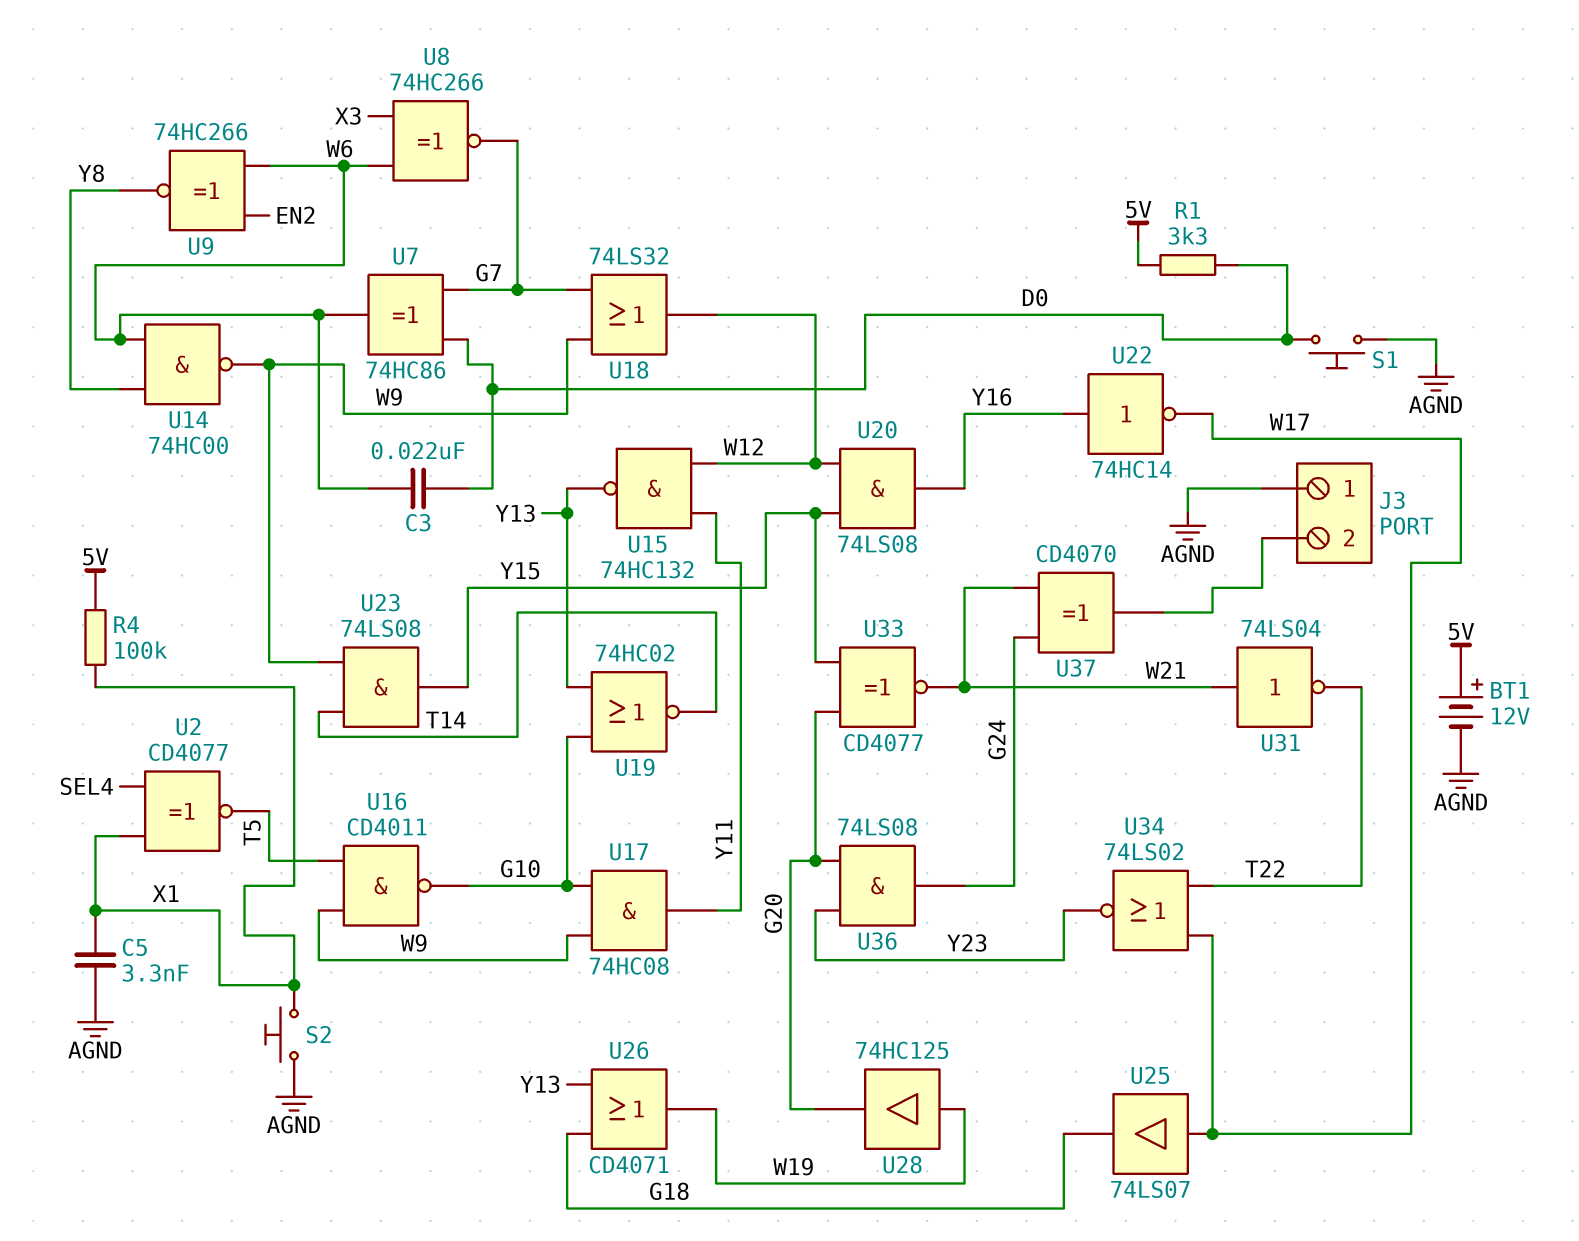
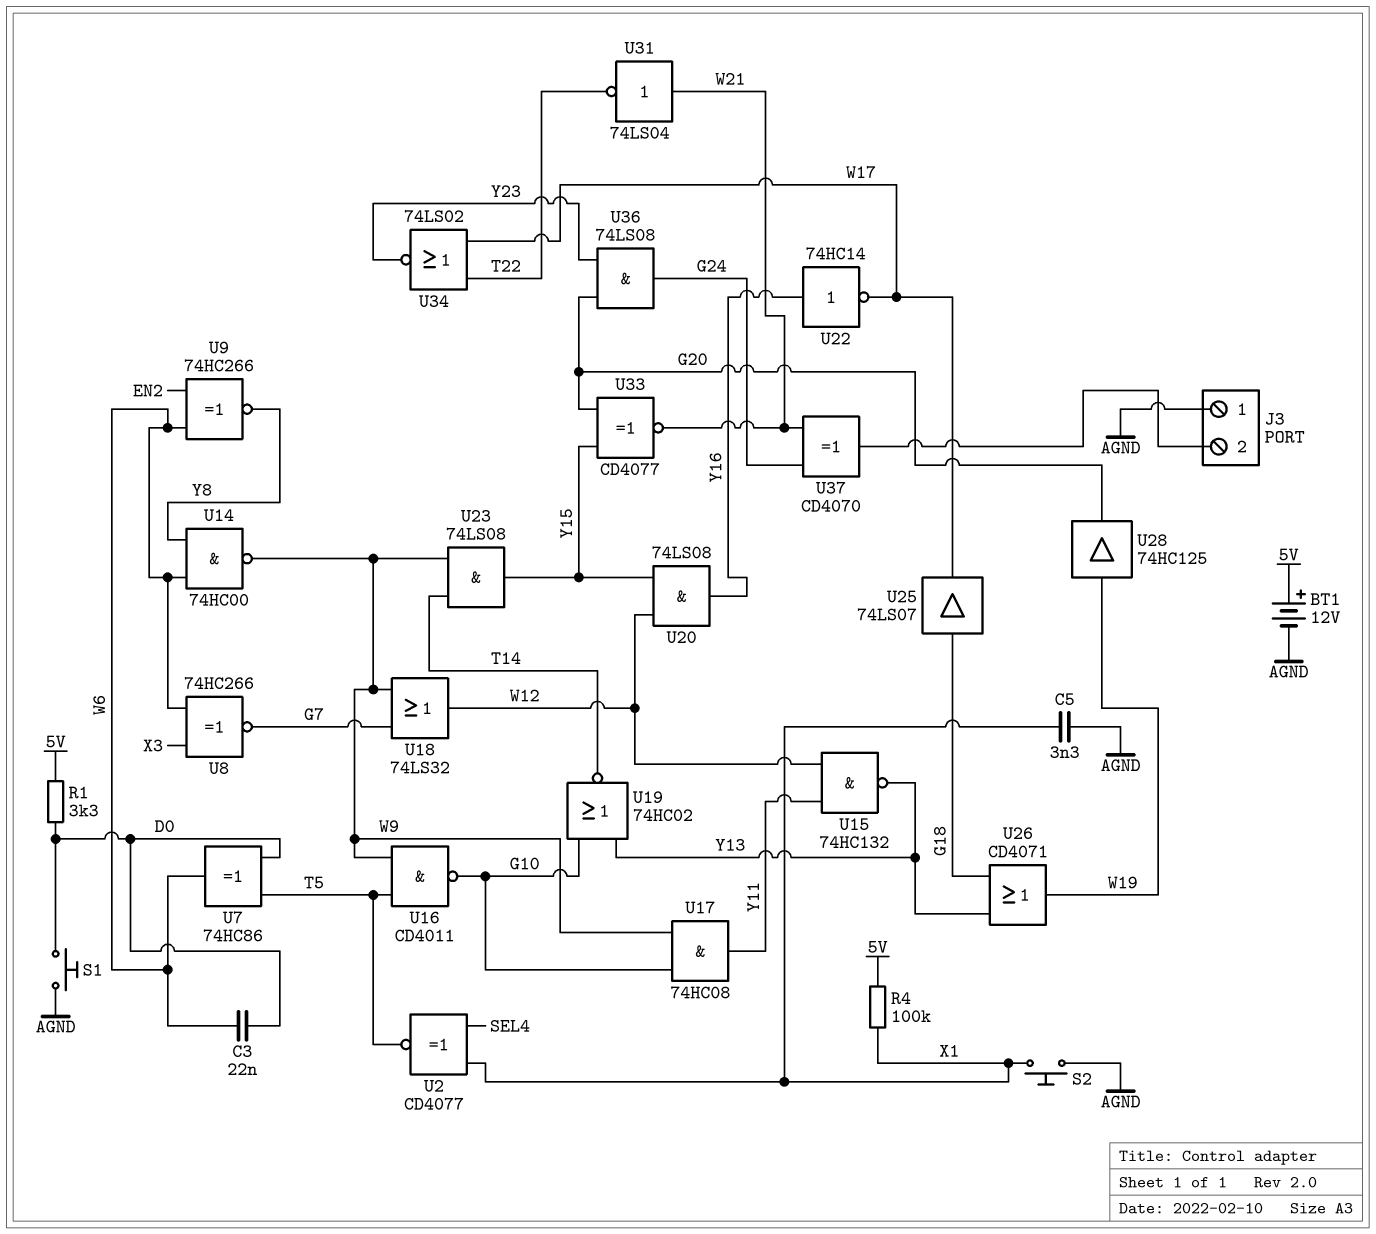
U7: XOR 74HC86 (in D0, in G7, out W6) -> XOR 74HC86 (in D0, in T5, out W6)
U25: buffer 74LS07 (in W17, out G18) -> buffer 74LS07 (in G18, out W17)

